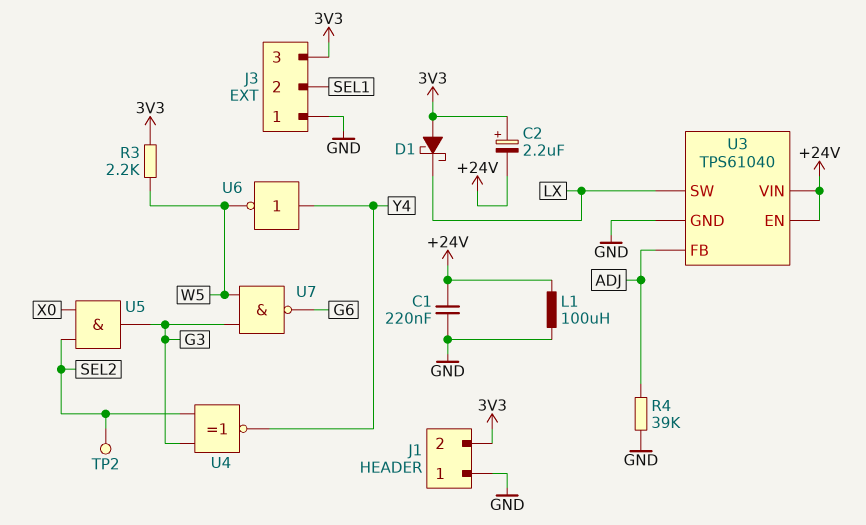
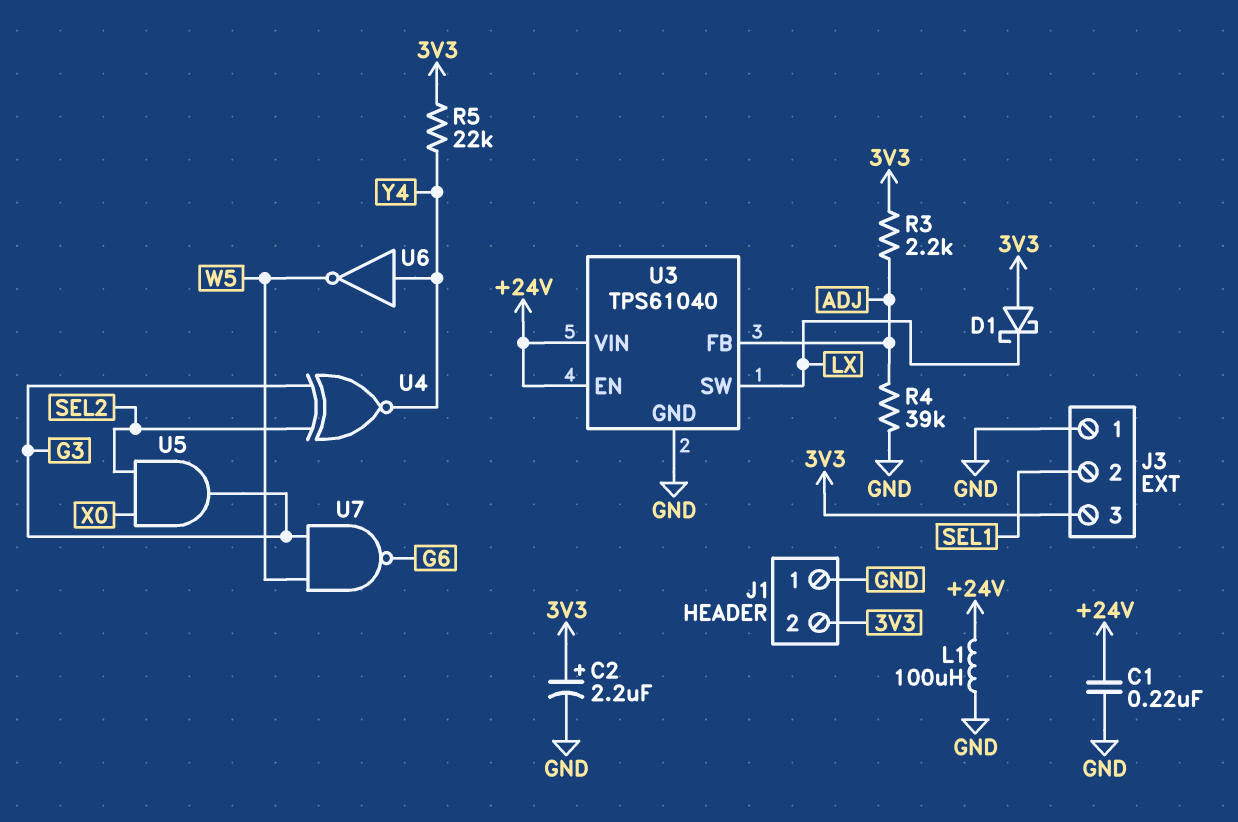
C2: 2.2uF (plus 3V3, minus +24V) -> 2.2uF (plus 3V3, minus GND)
R3: 2.2k (3V3, W5) -> 2.2k (3V3, ADJ)
R5: none -> 22k (3V3, Y4)
TP2: test point (SEL2) -> none

